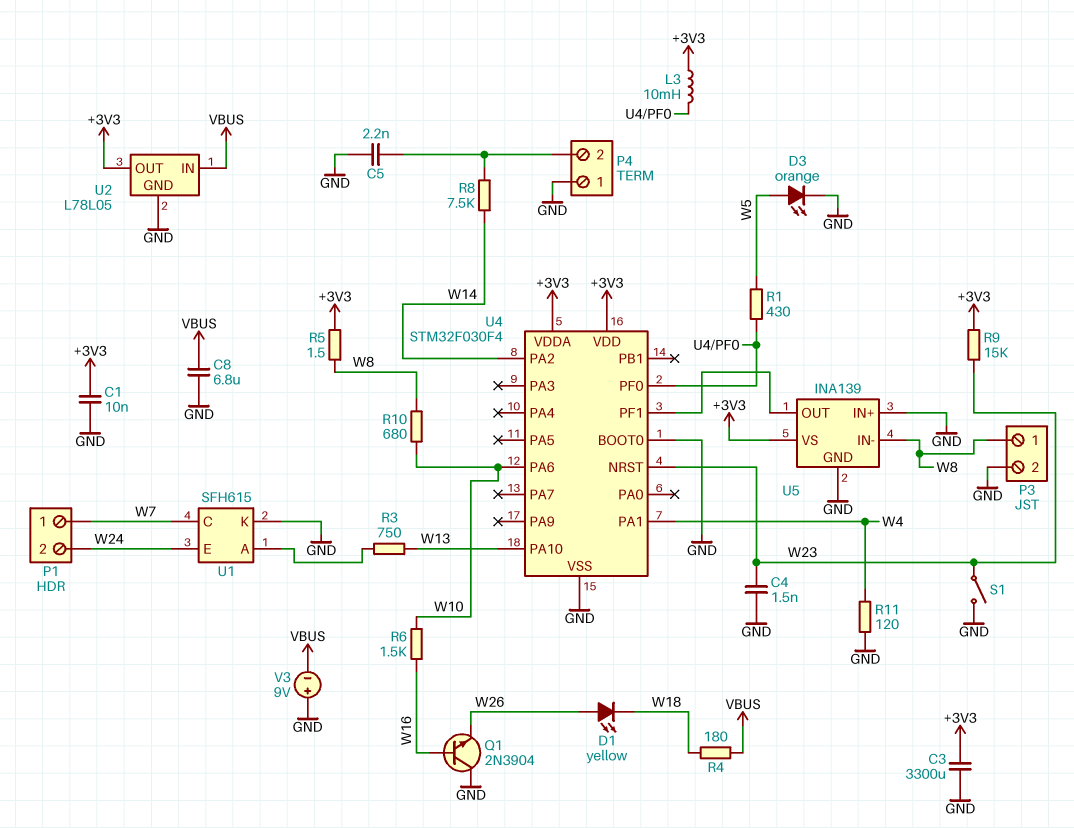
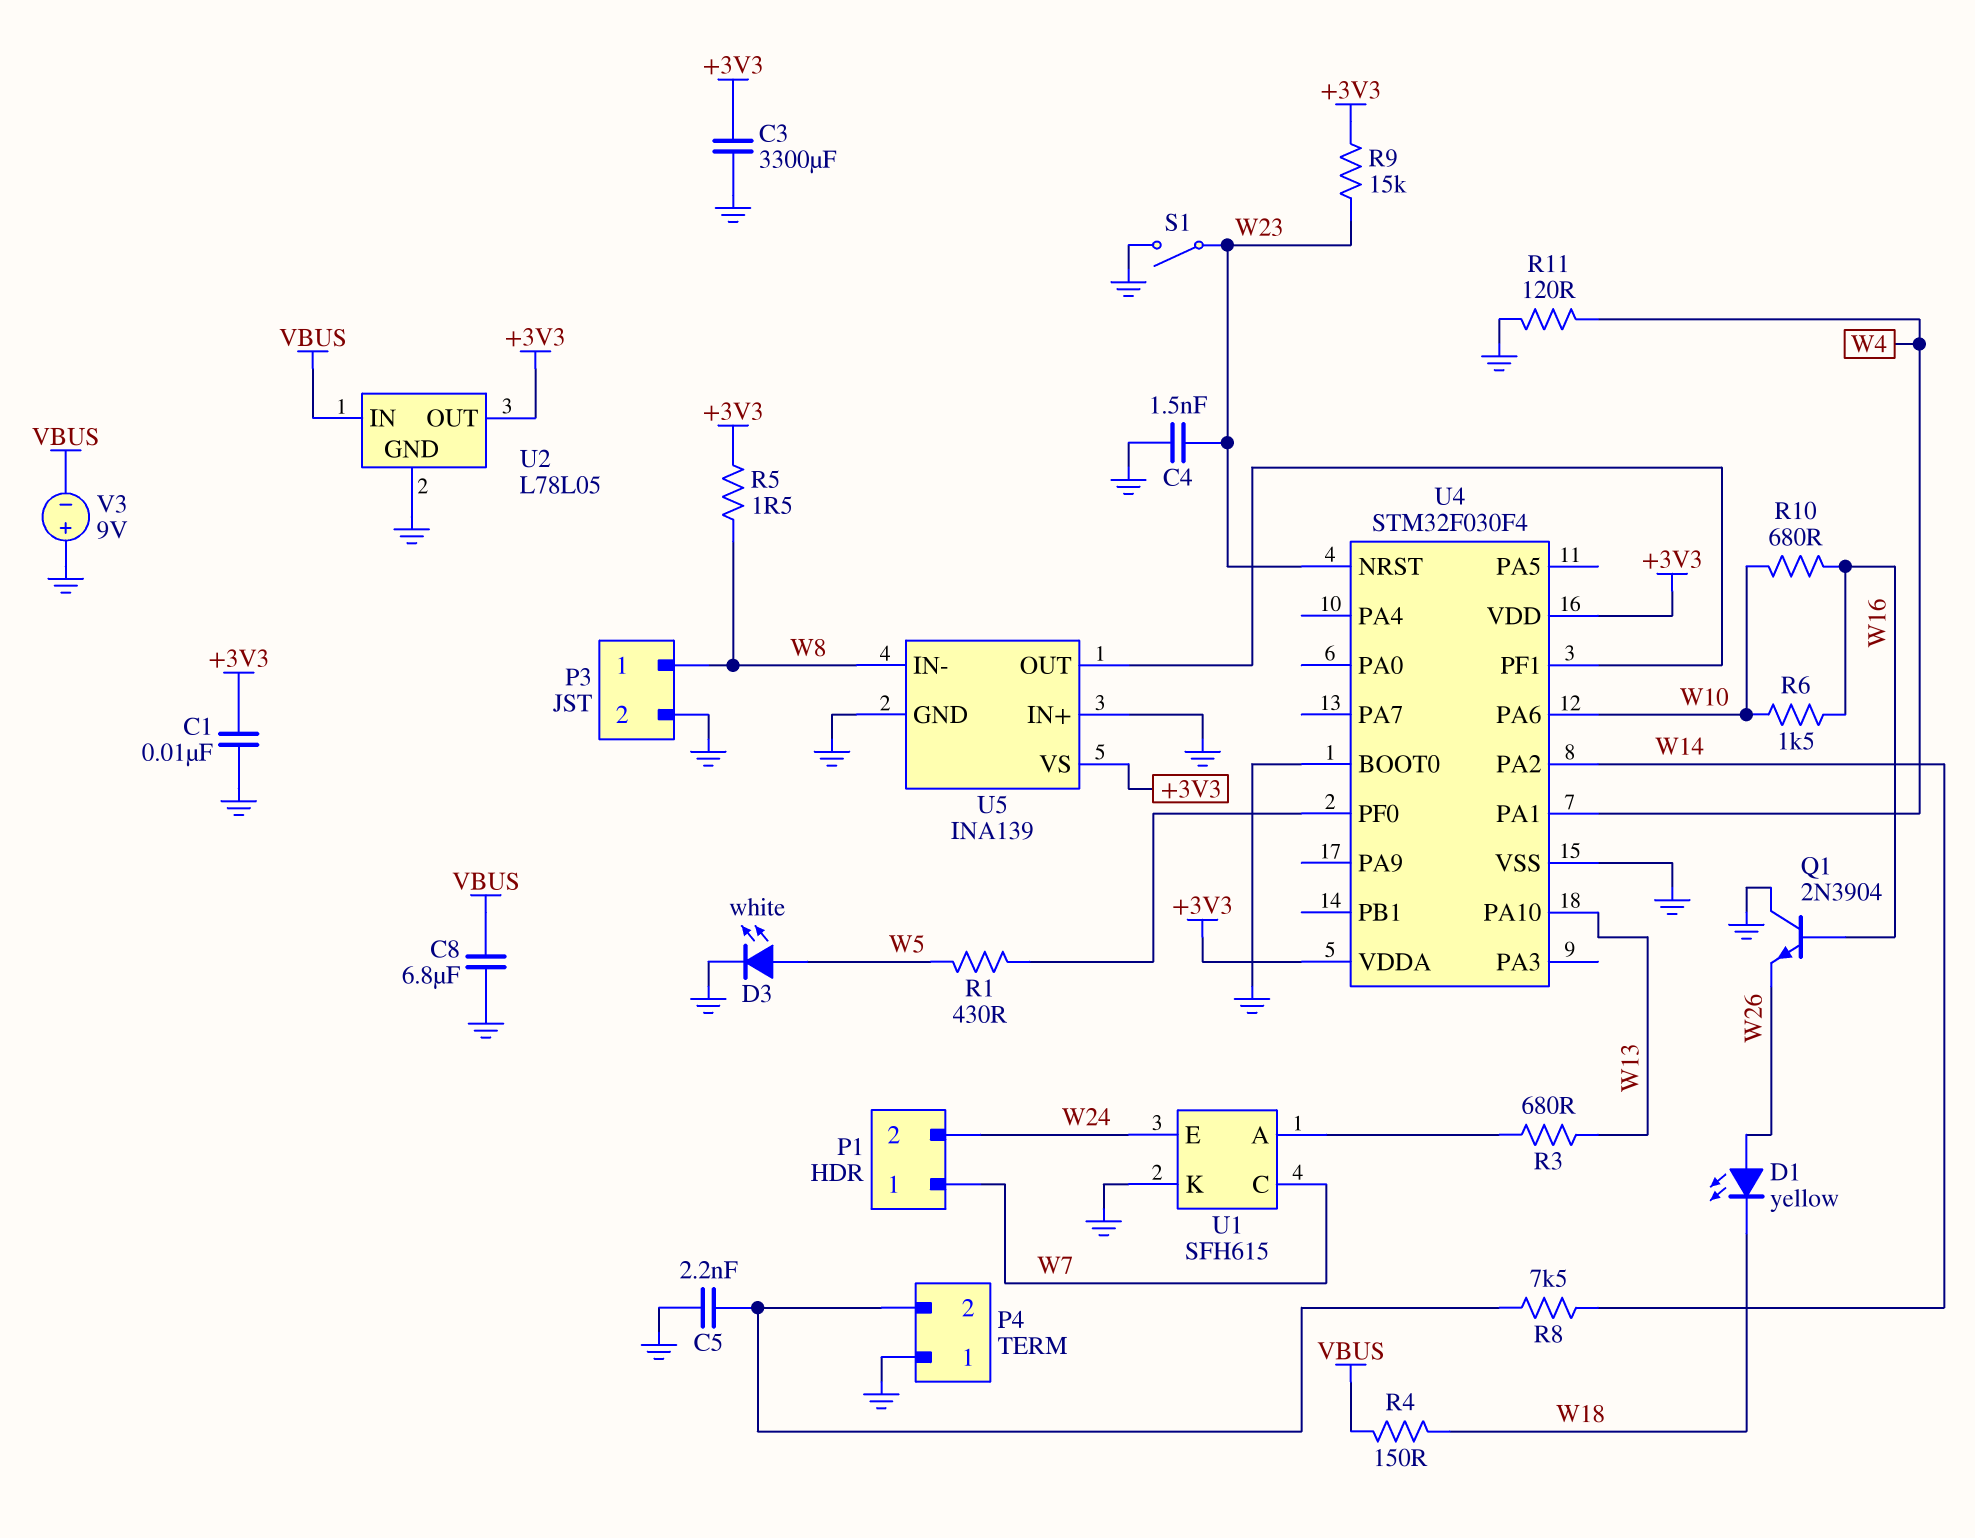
D3: LED orange (A W5, K GND) -> LED white (A W5, K GND)
L3: 10mH (+3V3, U4/PF0) -> none
R3: 750 (U1/A, W13) -> 680 (U1/A, W13)
R4: 180 (VBUS, W18) -> 150 (VBUS, W18)
R10: 680 (W8, W10) -> 680 (W10, W16)

